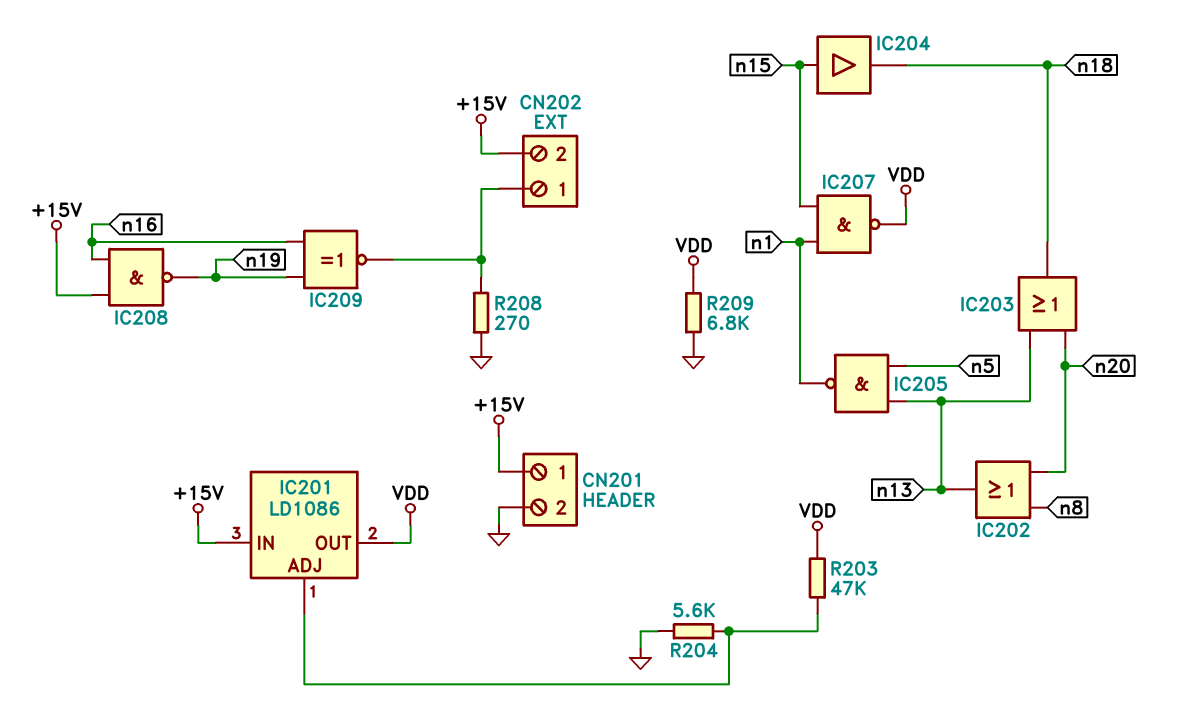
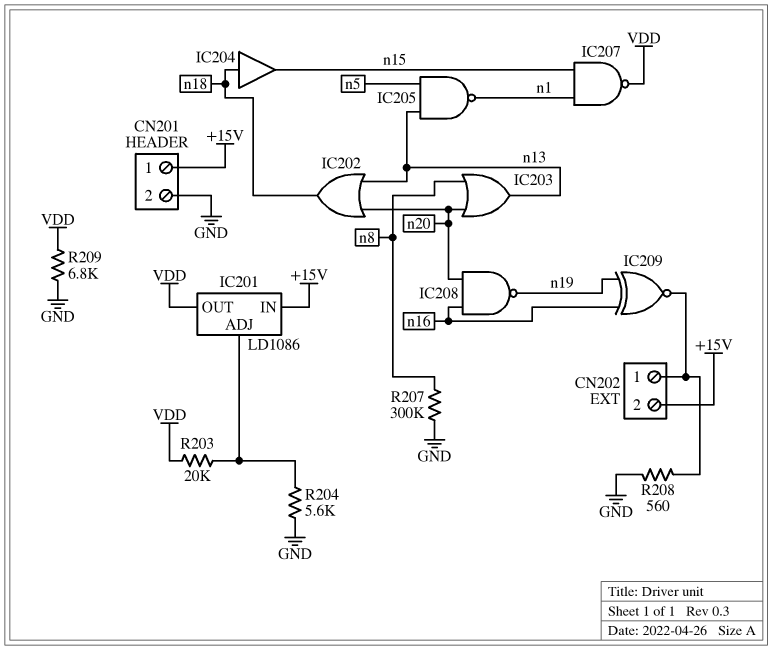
IC202: OR (in n8, in n20, out n13) -> OR (in n13, in n20, out n18)
IC203: OR (in n13, in n20, out n18) -> OR (in n8, in n20, out n13)
IC204: buffer (in n15, out n18) -> buffer (in n18, out n15)
IC208: NAND (in +15V, in n16, out n19) -> NAND (in n16, in n20, out n19)
R203: 47k (IC201/ADJ, VDD) -> 20k (IC201/ADJ, VDD)
R207: none -> 300k (GND, n8)
R208: 270 (CN202/1, GND) -> 560 (CN202/1, GND)

